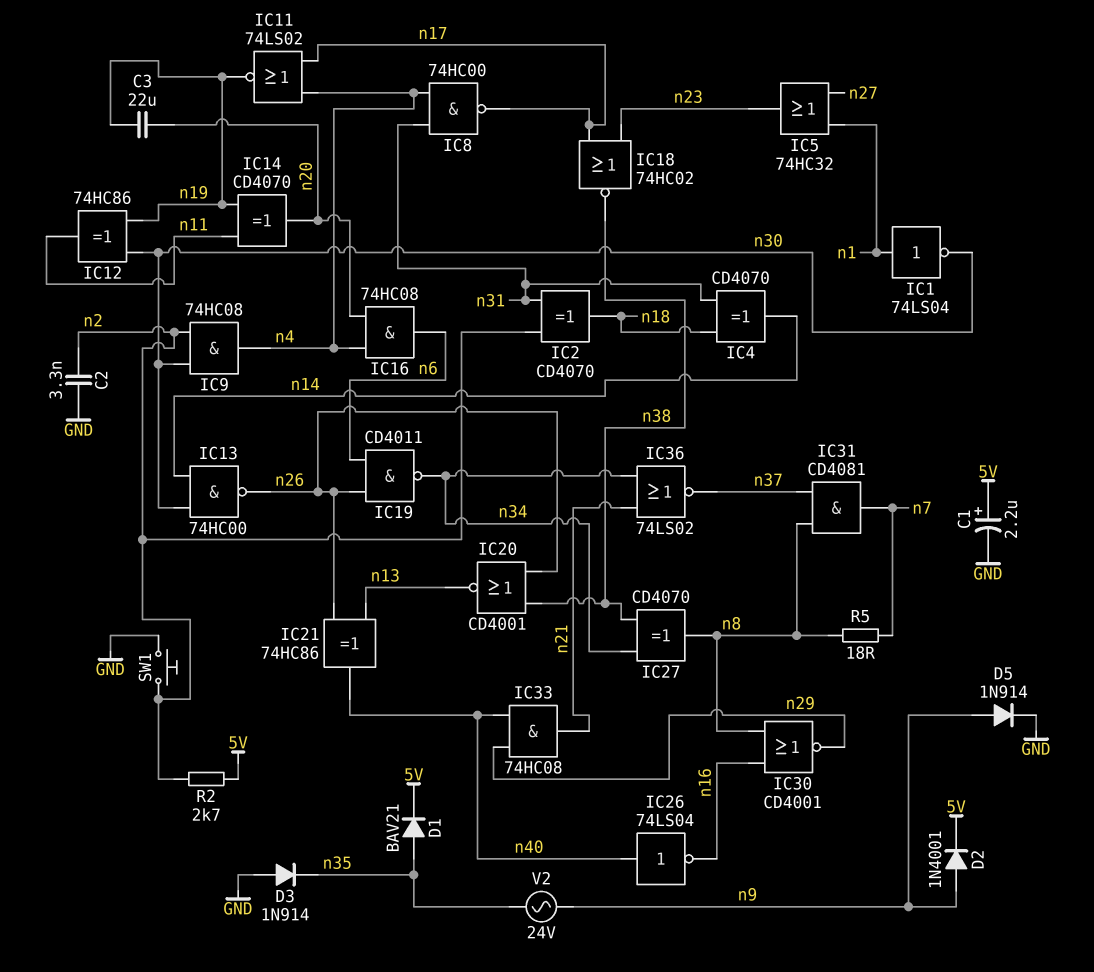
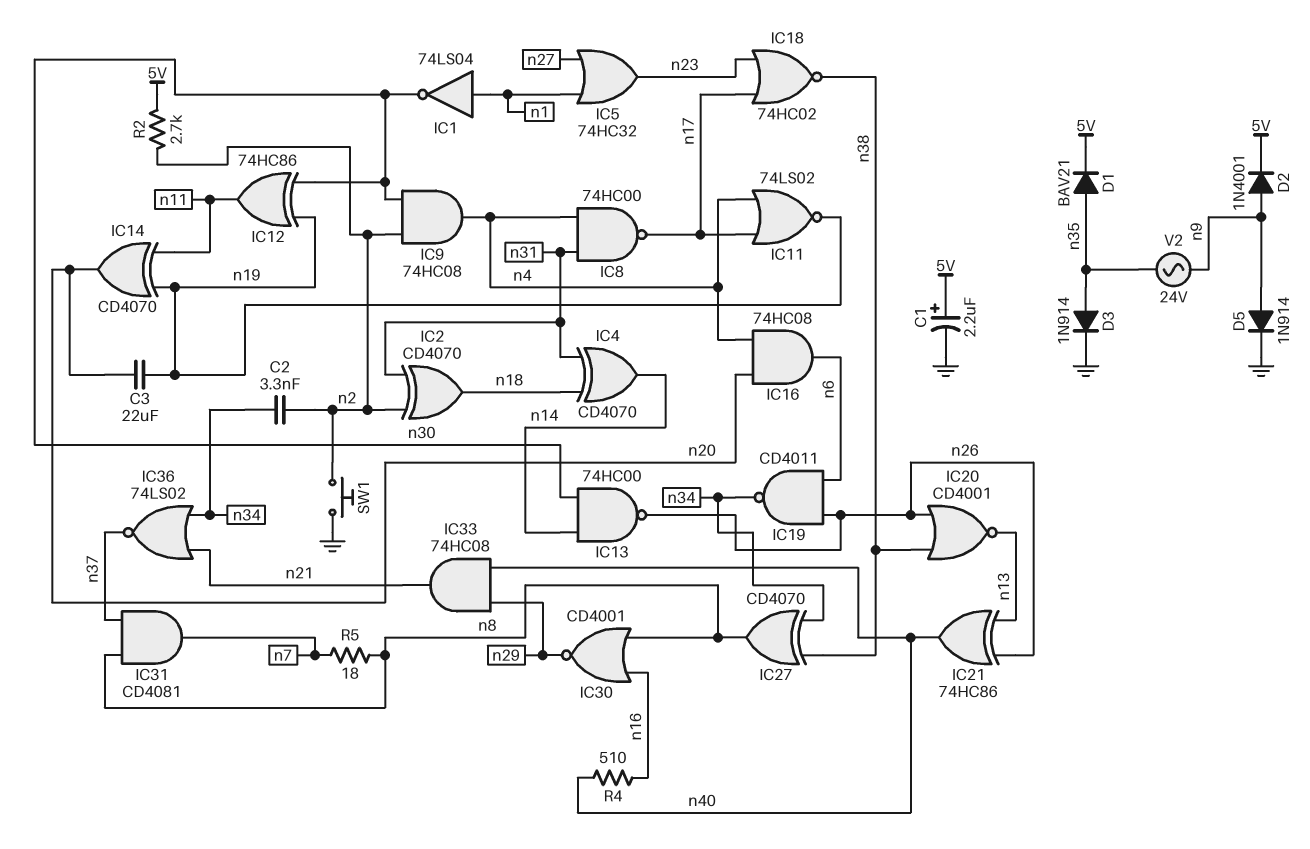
C2: 3.3nF (GND, n2) -> 3.3nF (n2, n34)
D3: diode 1N914 (A GND, K n35) -> diode 1N914 (A n35, K GND)
IC26: NOT 74LS04 (in n40, out n16) -> none
R4: none -> 510 (n16, n40)

